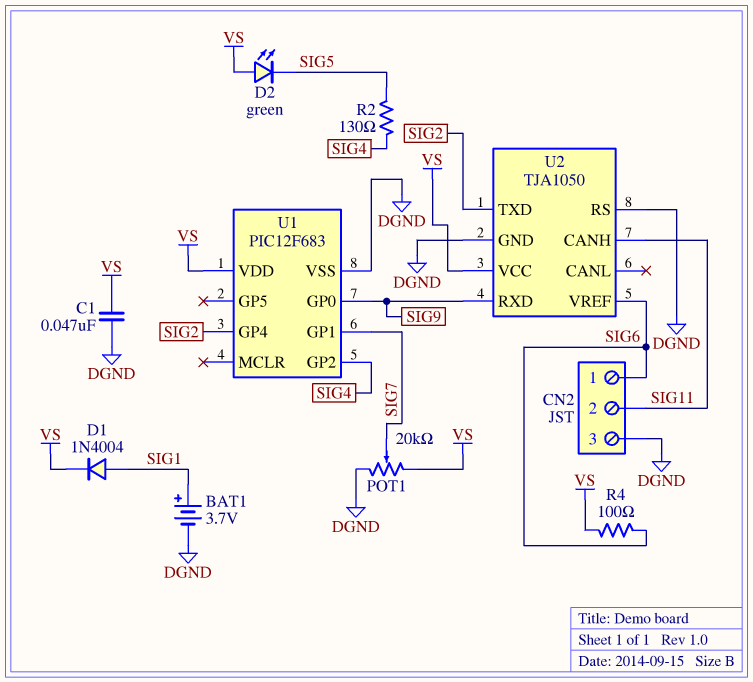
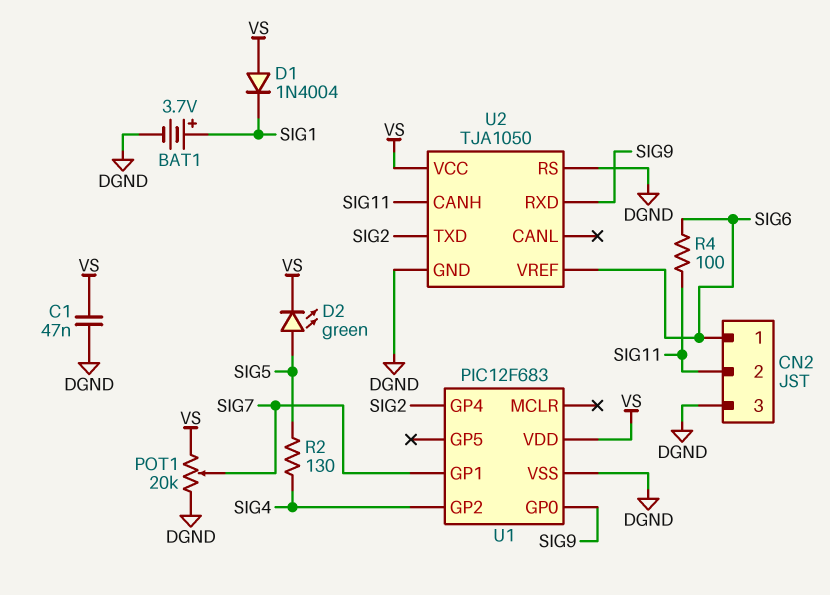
D1: diode 1N4004 (A SIG1, K VS) -> diode 1N4004 (A VS, K SIG1)
D2: LED green (A VS, K SIG5) -> LED green (A SIG5, K VS)
R4: 100 (SIG6, VS) -> 100 (SIG6, SIG11)

